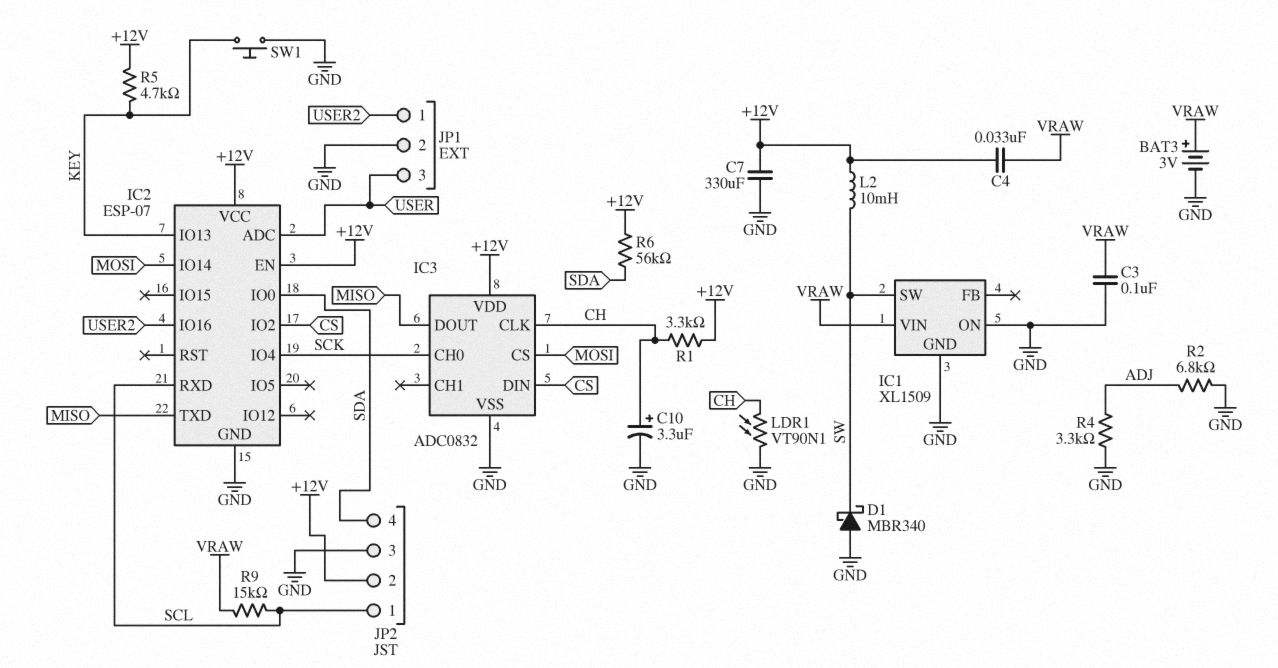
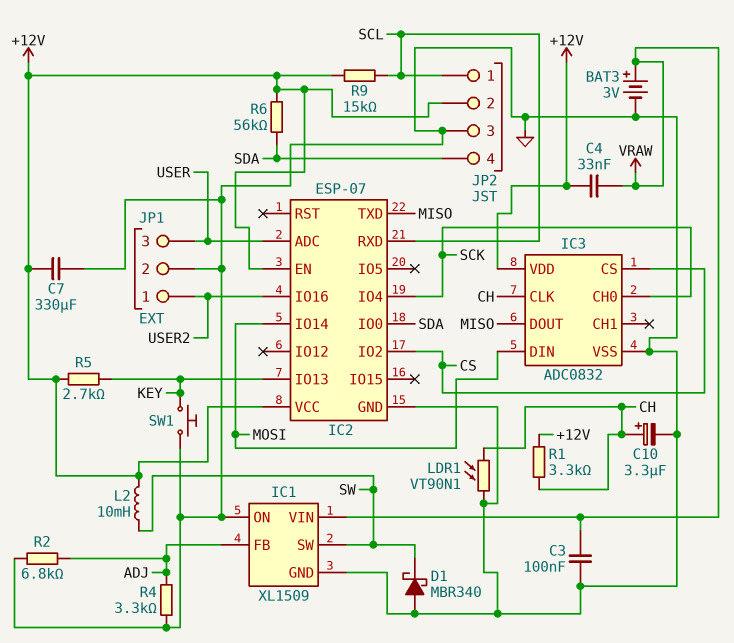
IC1 pin FB: none -> ADJ
IC3 pin CS: MOSI -> CS
IC3 pin DIN: CS -> MOSI
R5: 4.7k (+12V, KEY) -> 2.7k (+12V, KEY)
R9: 15k (SCL, VRAW) -> 15k (+12V, SCL)

